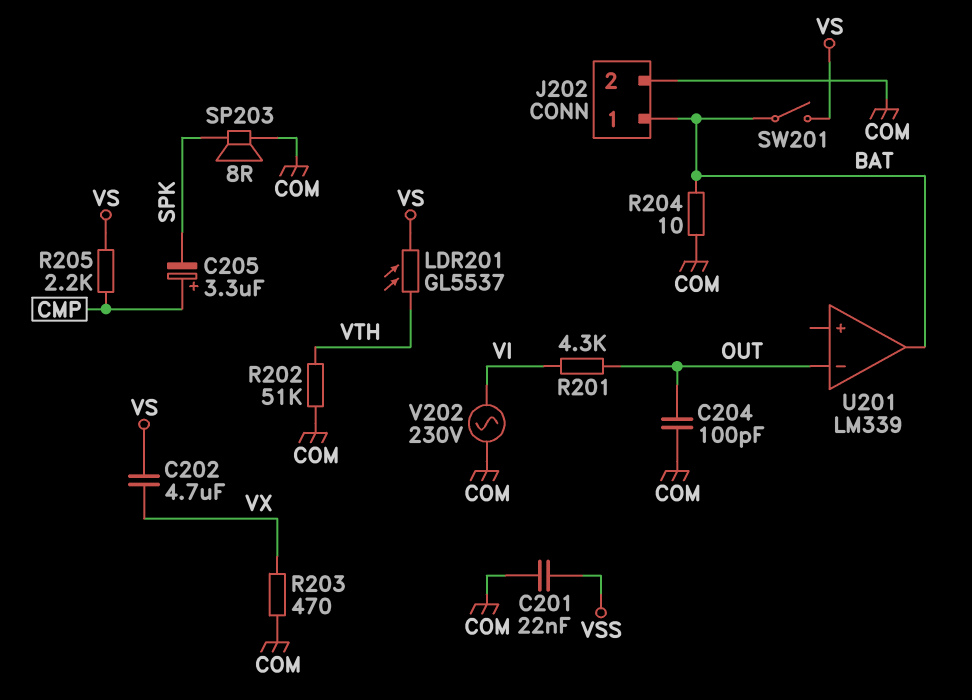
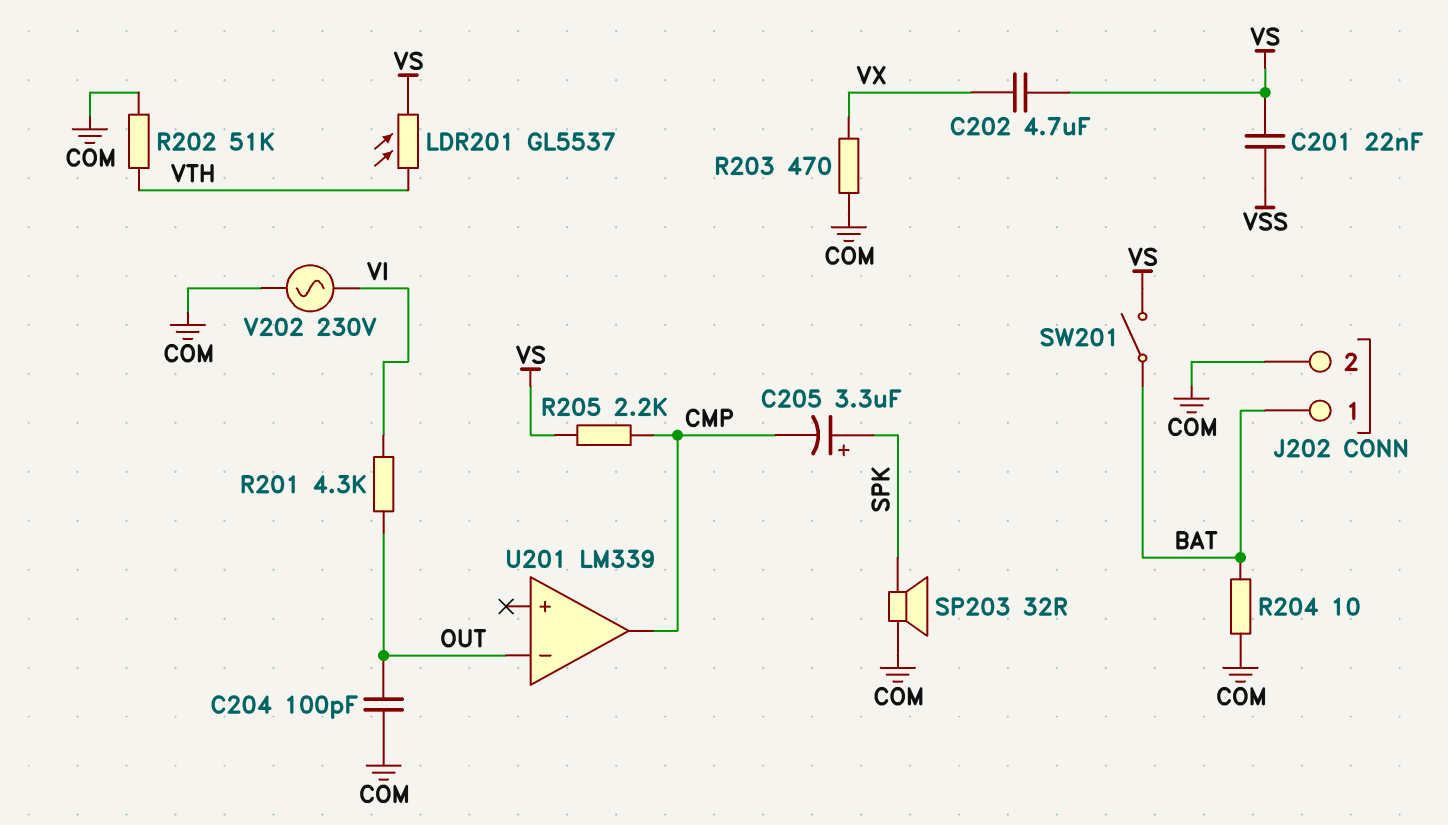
C201: 22nF (COM, VSS) -> 22nF (VS, VSS)
C205: 3.3uF (plus CMP, minus SPK) -> 3.3uF (plus SPK, minus CMP)
SP203: speaker 8R (COM, SPK) -> speaker 32R (COM, SPK)
U201 pin out: BAT -> CMP

